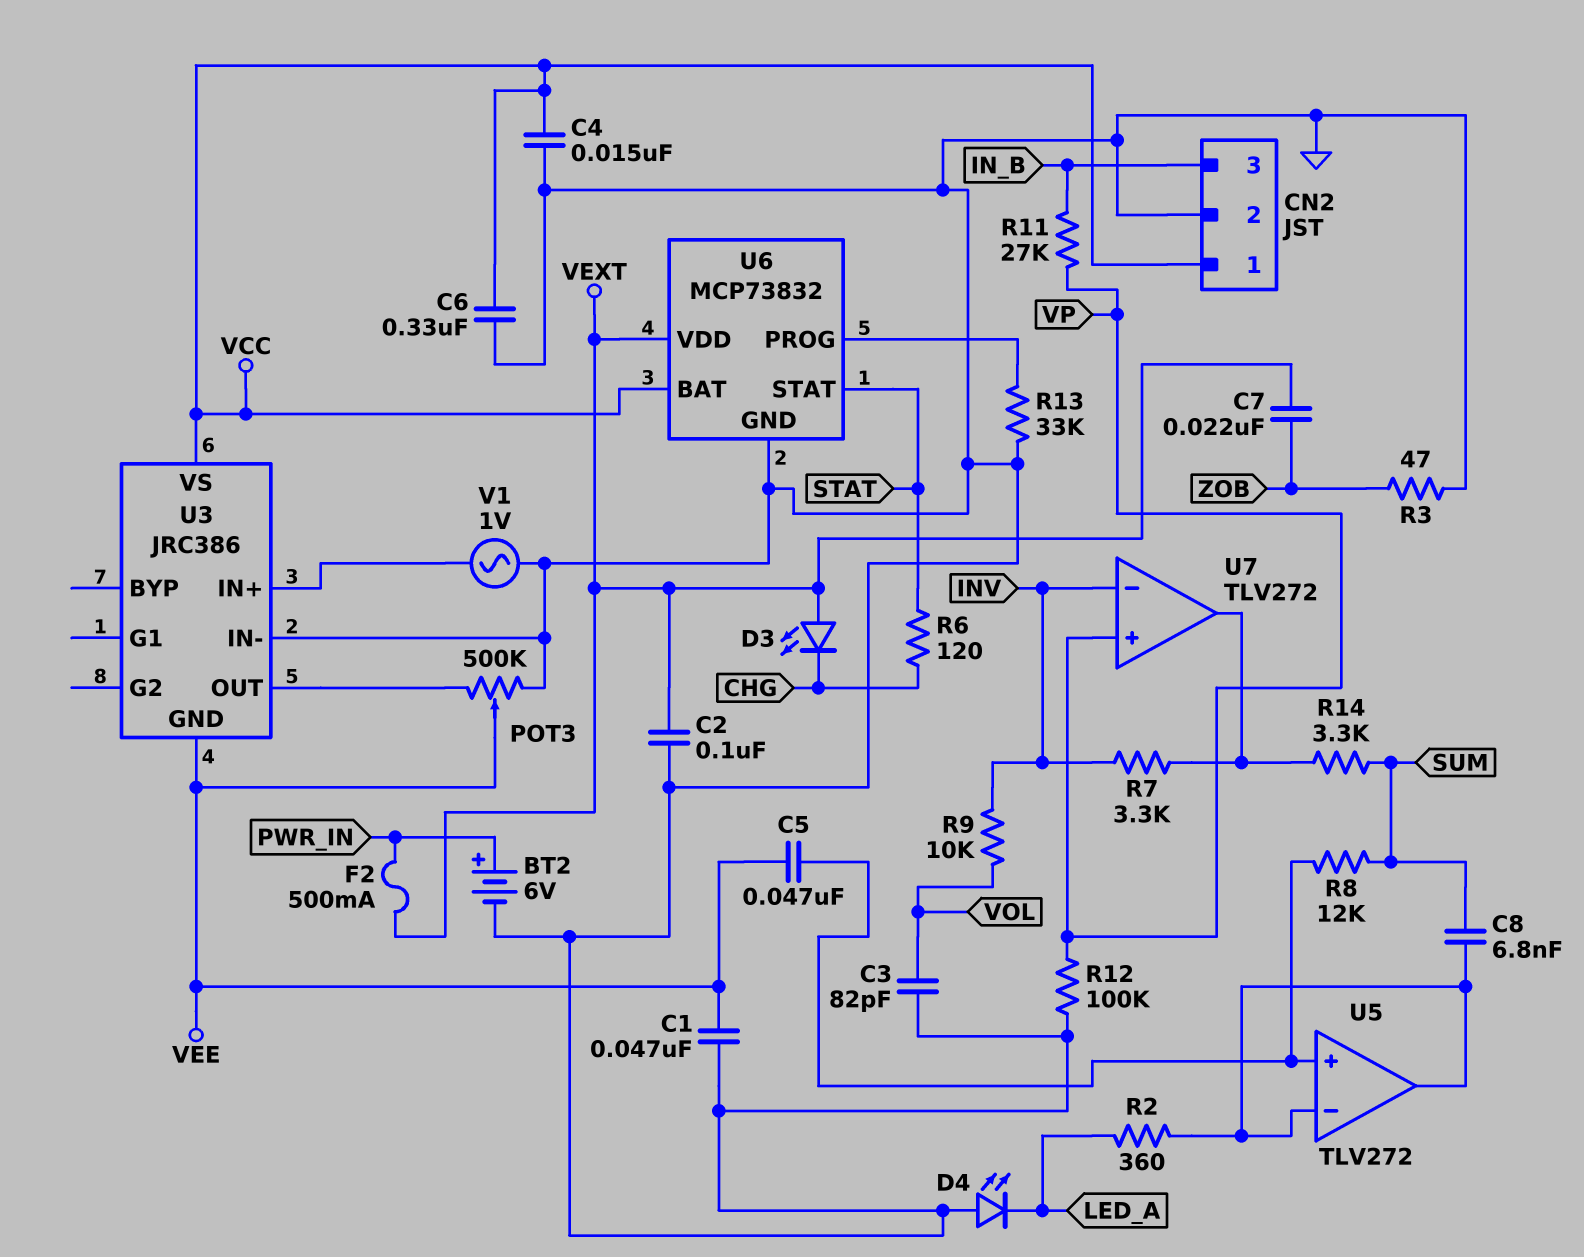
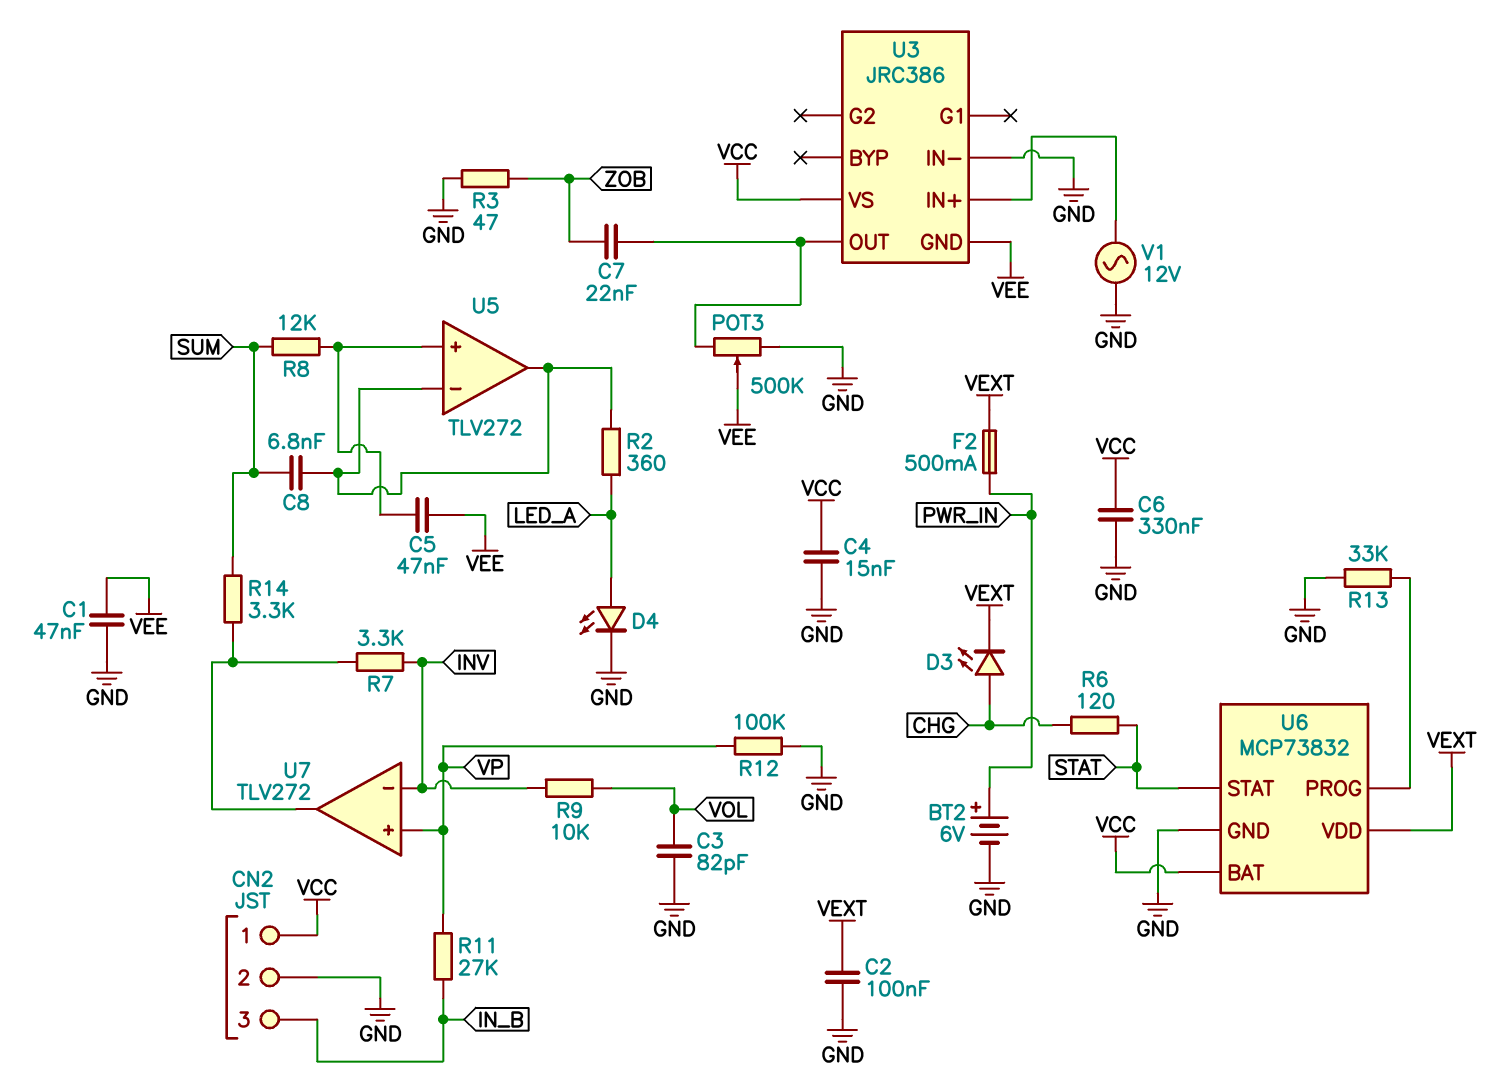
C7: 22nF (VEXT, ZOB) -> 22nF (U3/OUT, ZOB)
D3: LED (A VEXT, K CHG) -> LED (A CHG, K VEXT)
D4: LED (A GND, K LED_A) -> LED (A LED_A, K GND)
V1: AC 1V (GND, U3/IN+) -> AC 12V (GND, U3/IN+)

